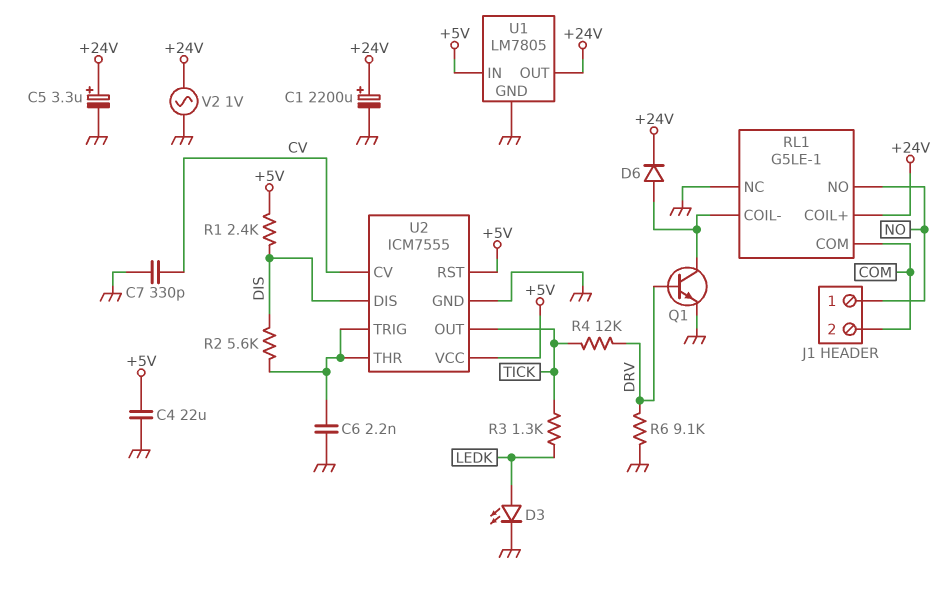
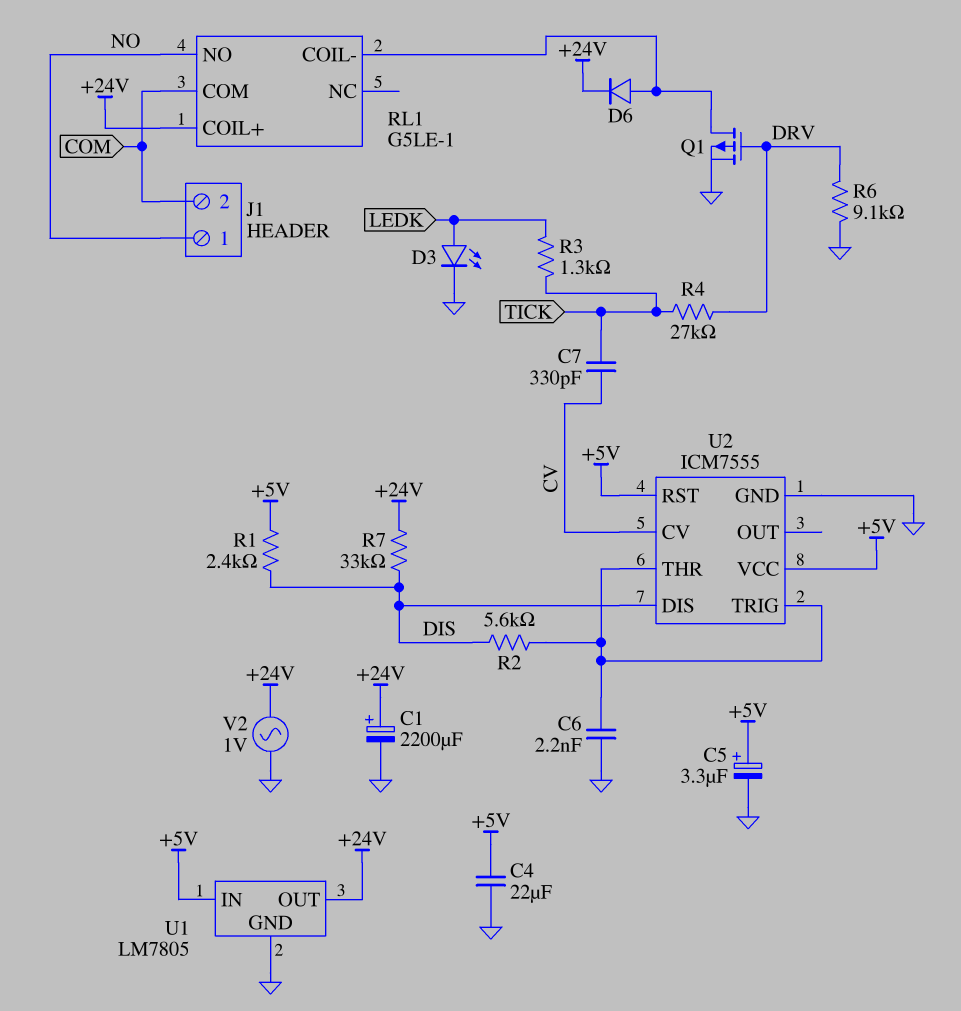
C5: 3.3uF (plus +24V, minus GND) -> 3.3uF (plus +5V, minus GND)
C7: 330pF (CV, GND) -> 330pF (CV, TICK)
Q1: NPN (B DRV, C RL1/COIL-, E GND) -> PMOS (G DRV, D RL1/COIL-, S GND)
R4: 12k (DRV, TICK) -> 27k (DRV, TICK)
R7: none -> 33k (+24V, DIS)
RL1 pin NC: GND -> none
U2 pin OUT: TICK -> none

